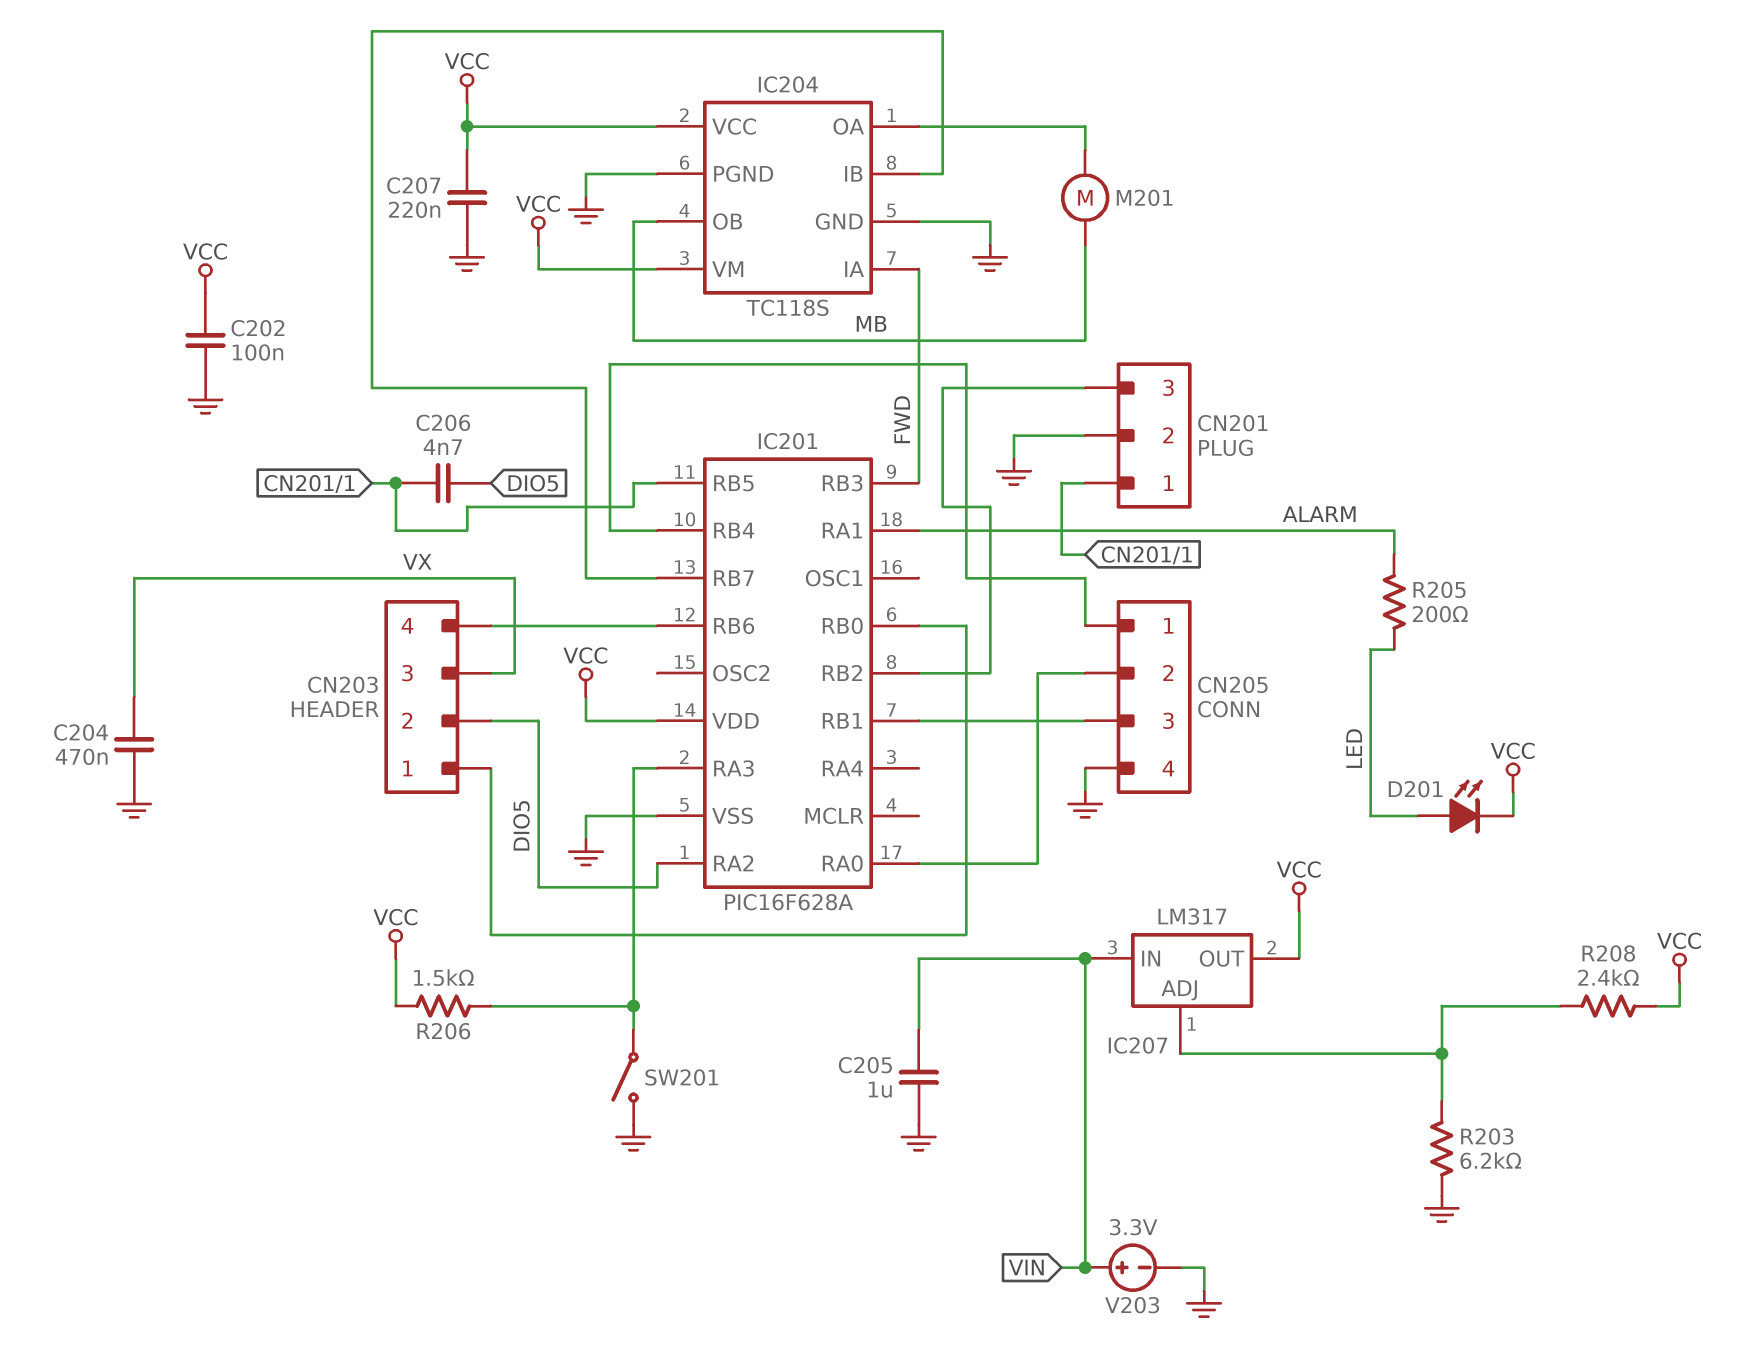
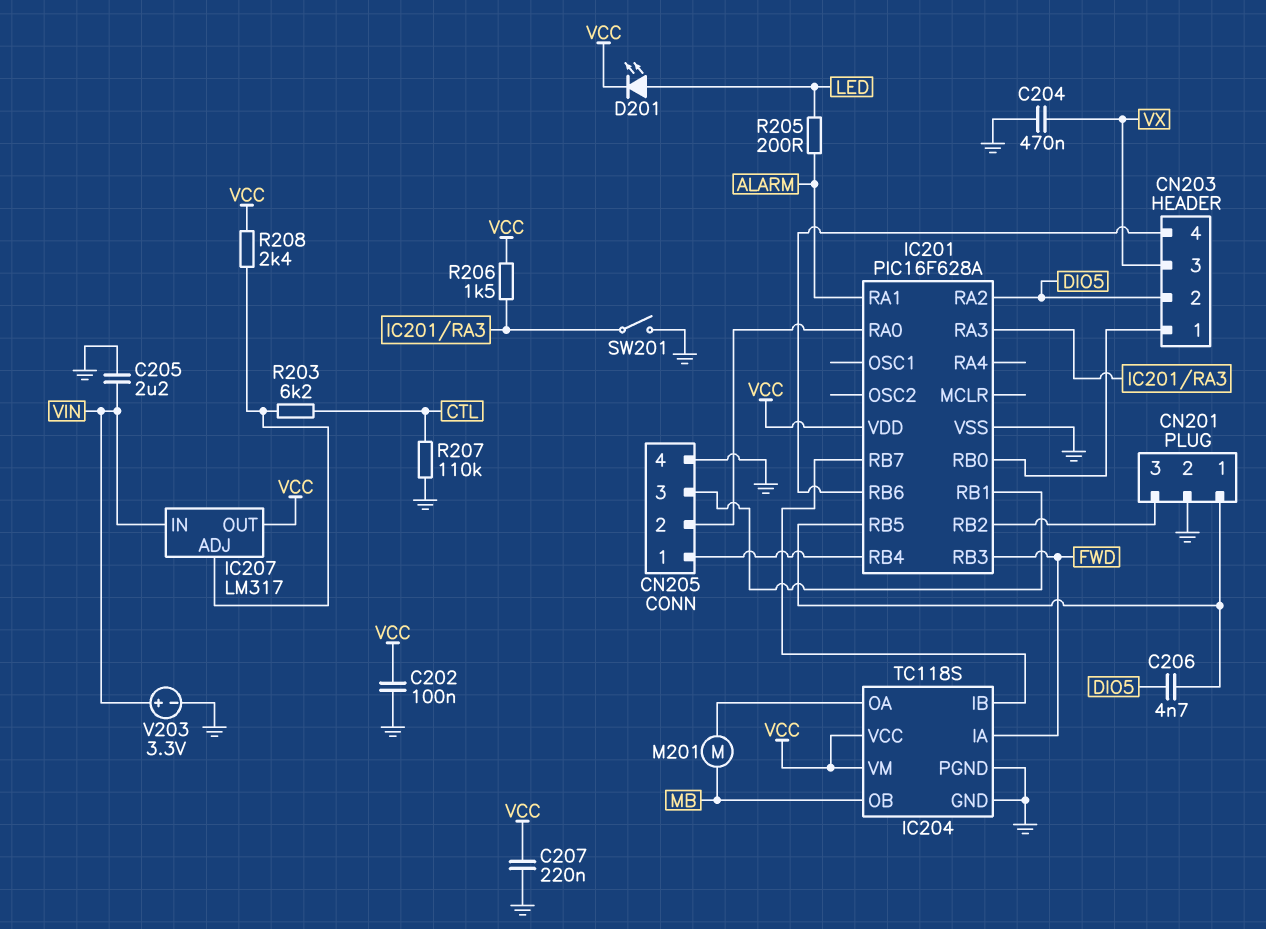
C205: 1uF (GND, VIN) -> 2.2uF (GND, VIN)
R203: 6.2k (GND, IC207/ADJ) -> 6.2k (CTL, IC207/ADJ)
R207: none -> 110k (CTL, GND)

